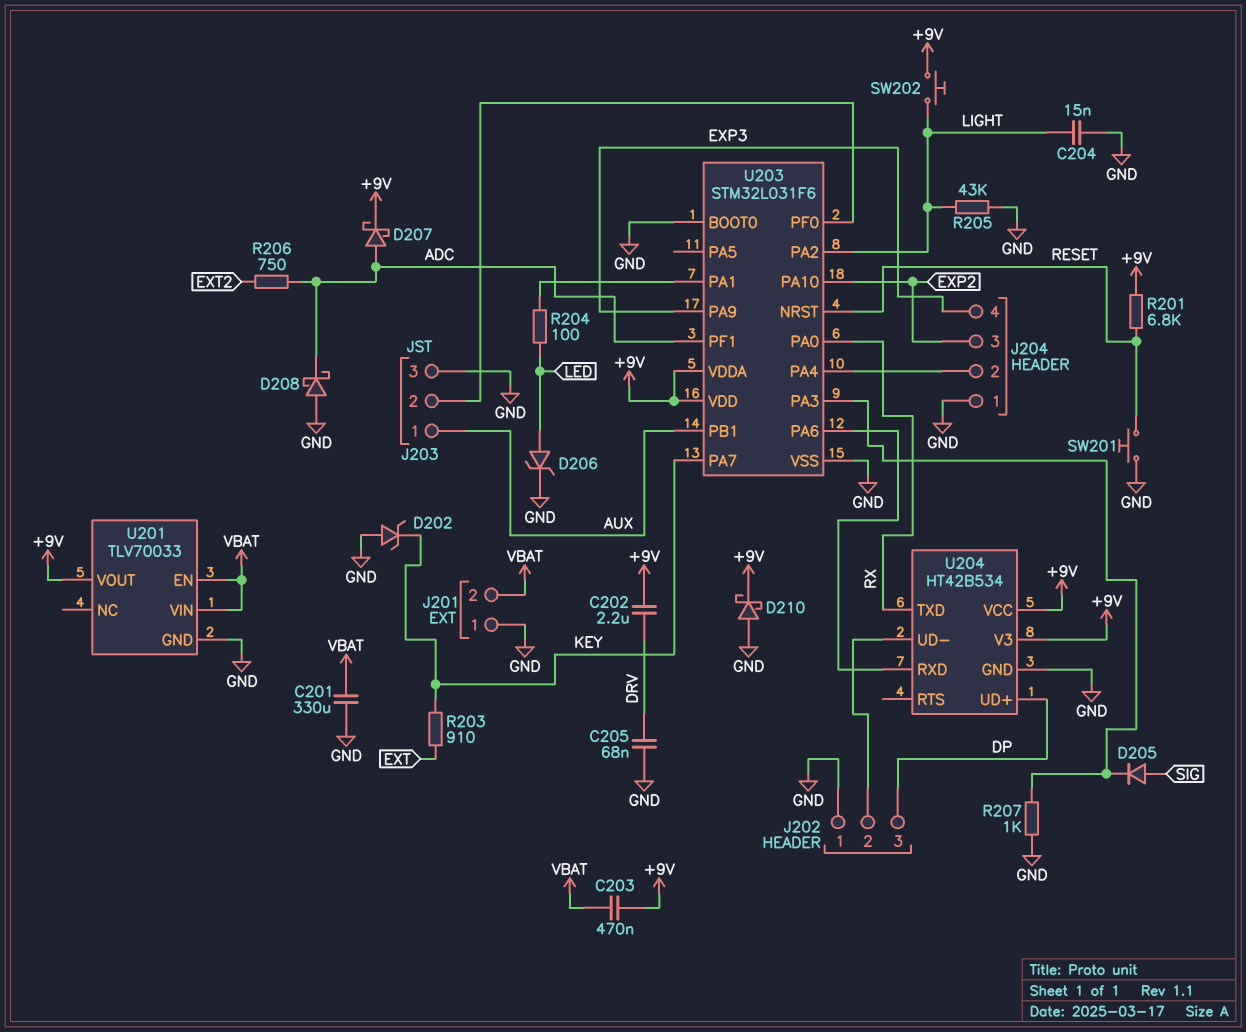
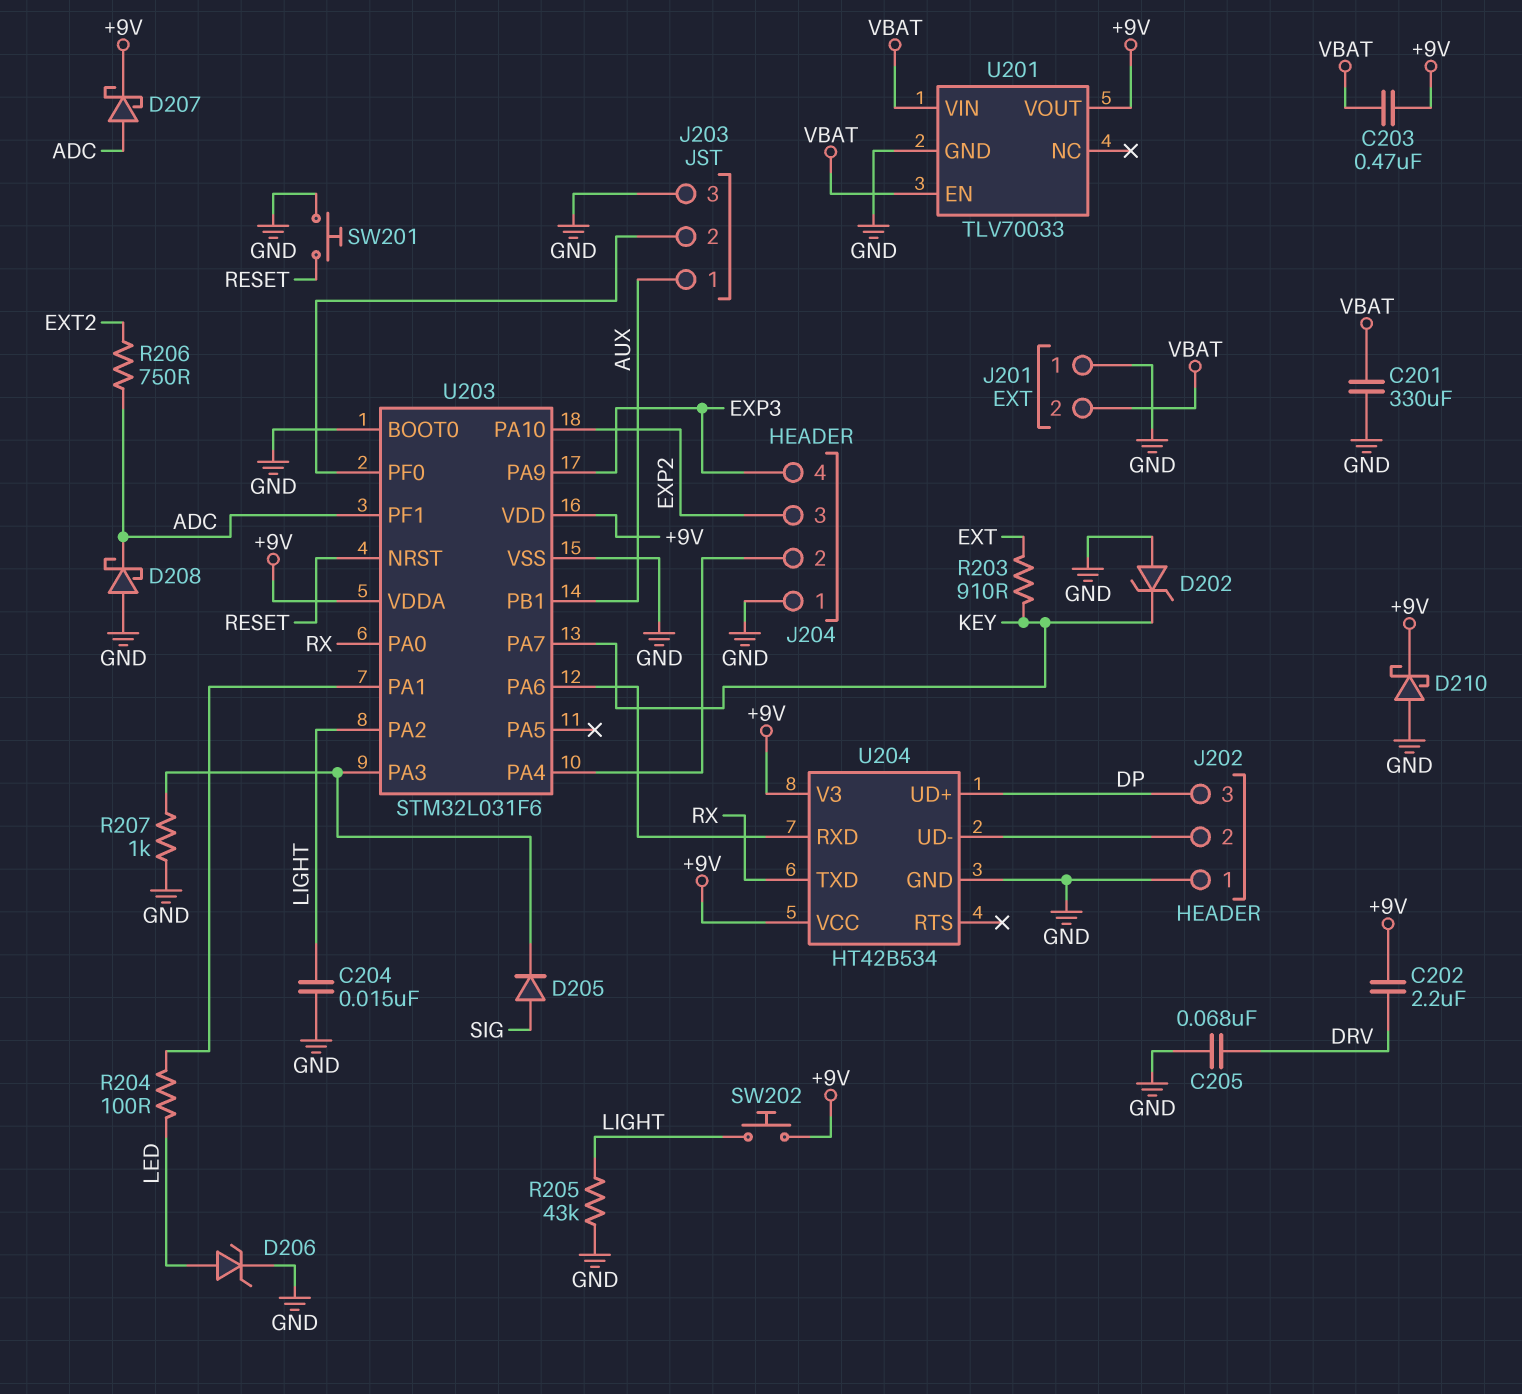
R201: 6.8k (+9V, RESET) -> none

